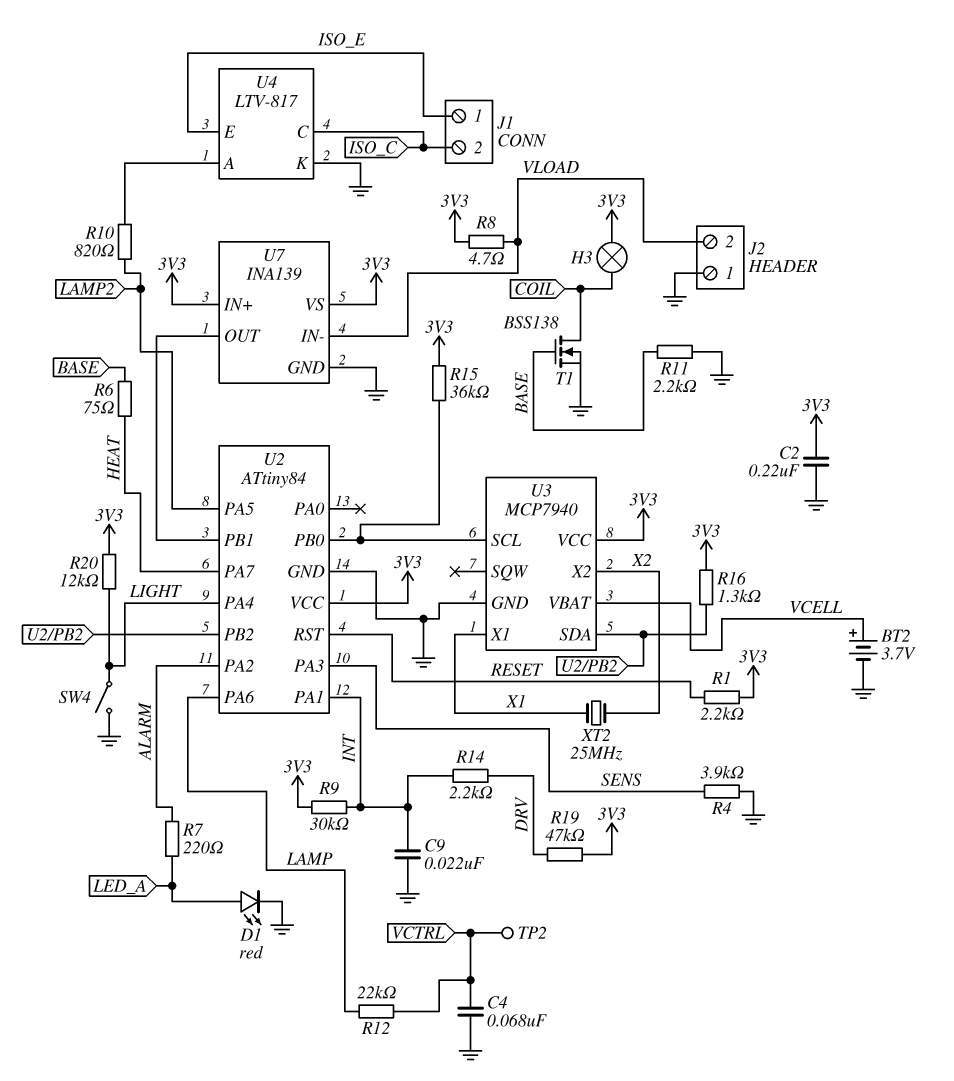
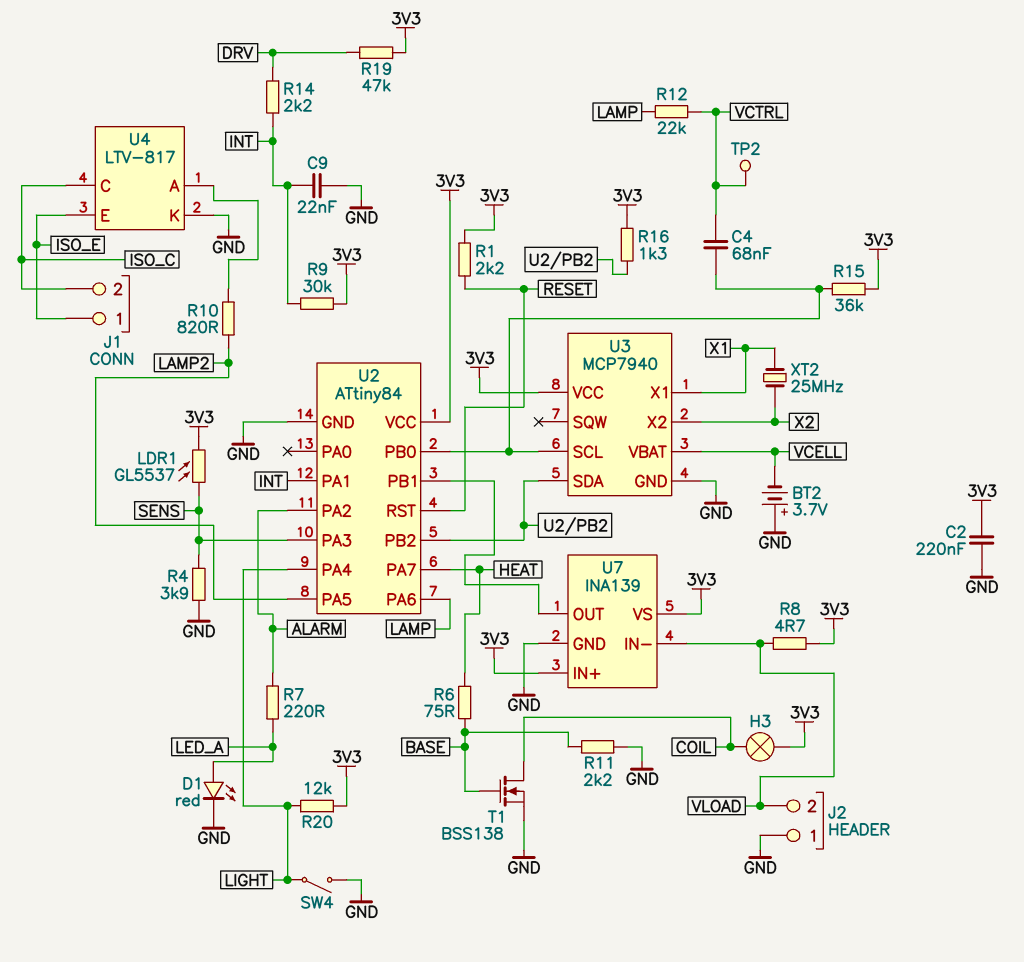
BT2: 3.7V (plus VCELL, minus GND) -> 3.7V (plus GND, minus VCELL)
C4: 68nF (GND, VCTRL) -> 68nF (U2/PB0, VCTRL)
LDR1: none -> GL5537 (3V3, SENS)

